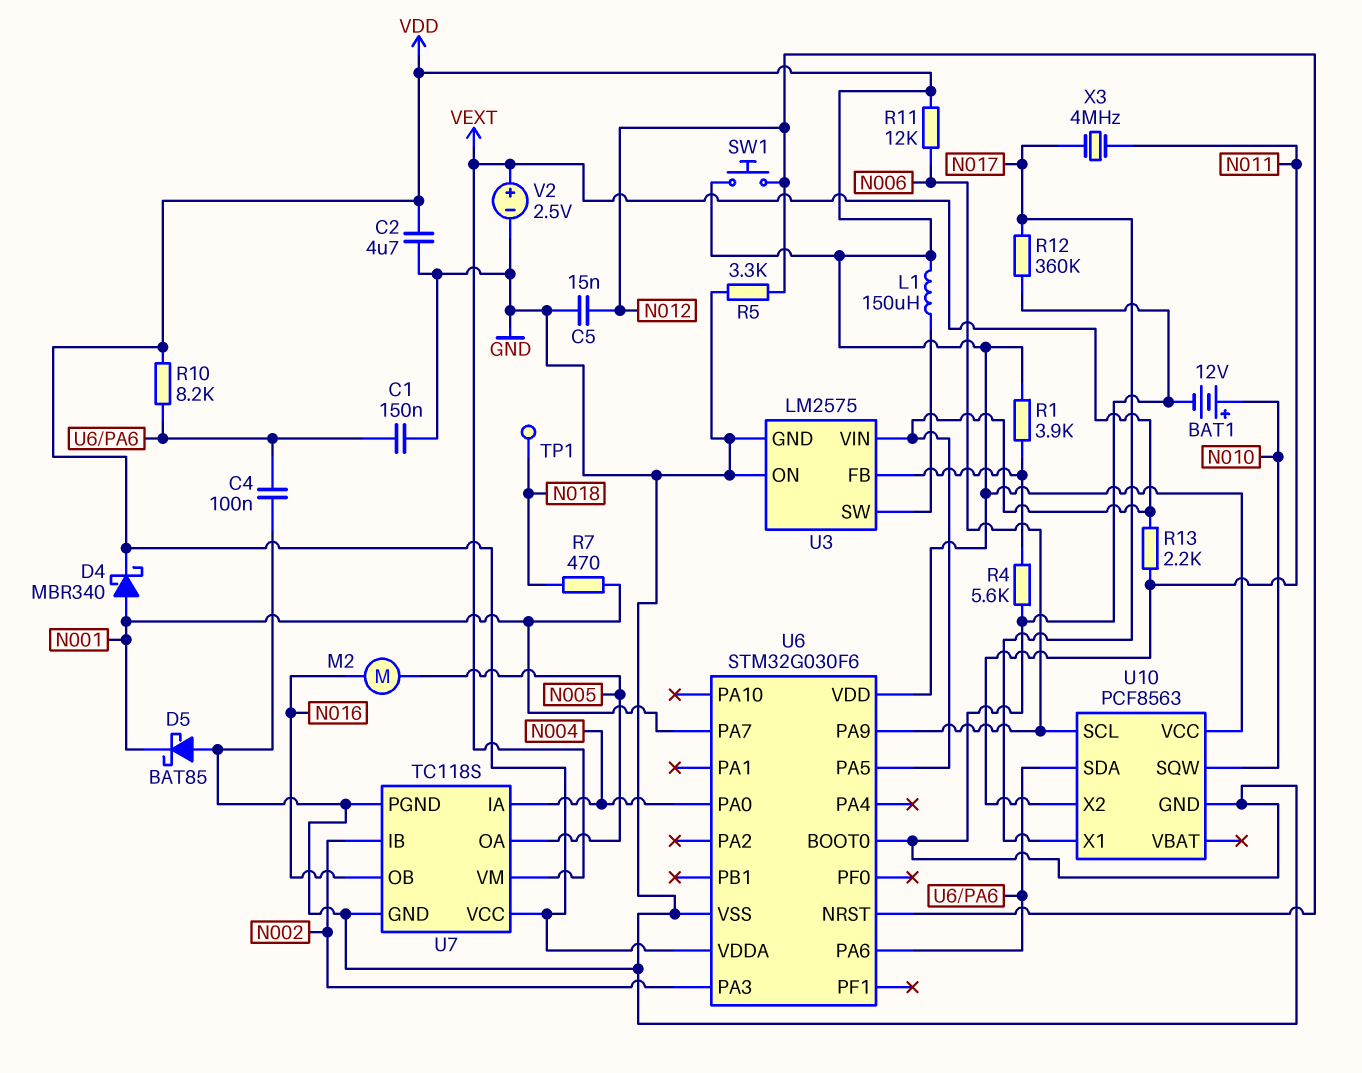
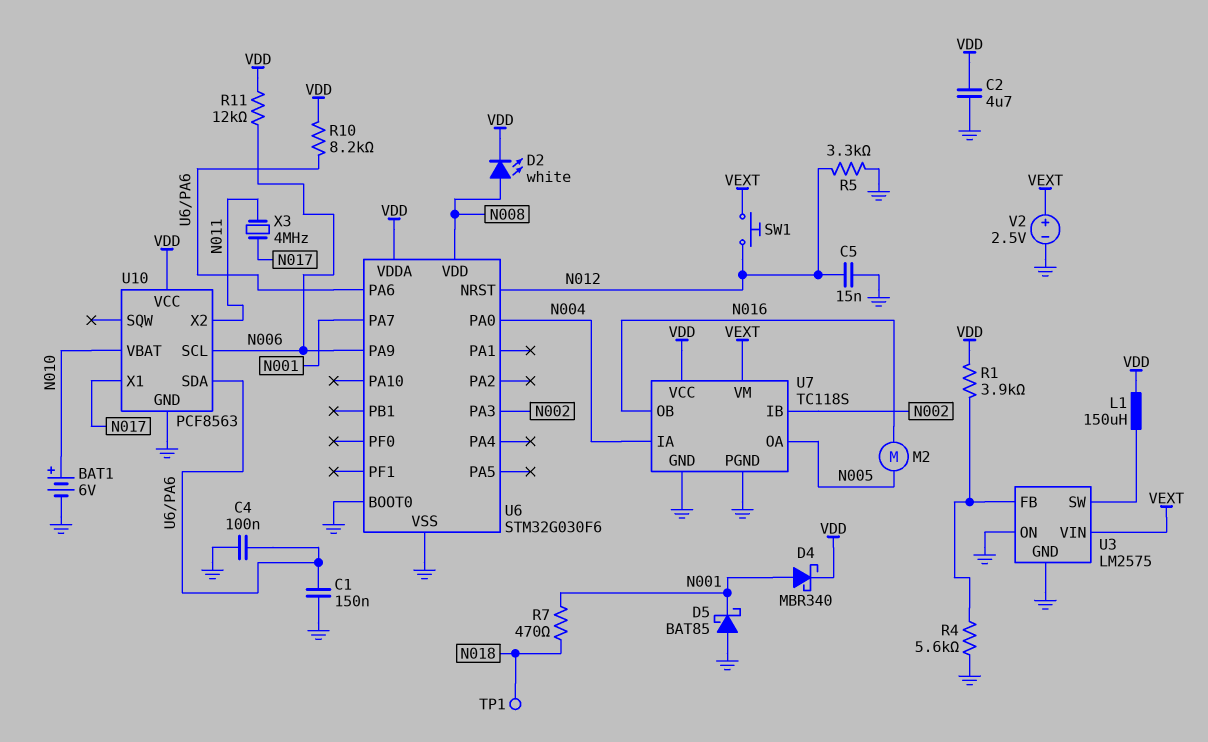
BAT1: 12V (plus N010, minus GND) -> 6V (plus N010, minus GND)
D2: none -> LED white (A N008, K VDD)
R12: 360k (GND, N017) -> none
R13: 2.2k (N011, VEXT) -> none
SW1: button (N012, VDD) -> button (N012, VEXT)
U6 pin PA5: VEXT -> none
U6 pin VDD: VDD -> N008
U10 pin SQW: N010 -> none
U10 pin VBAT: none -> N010

